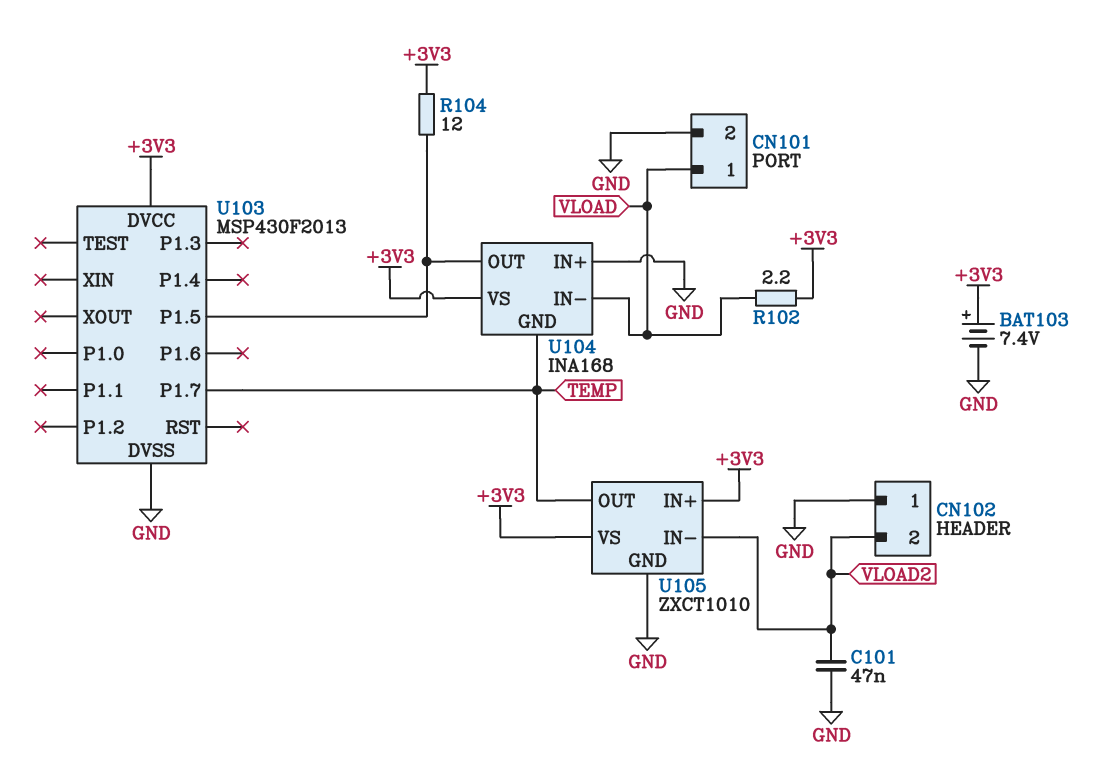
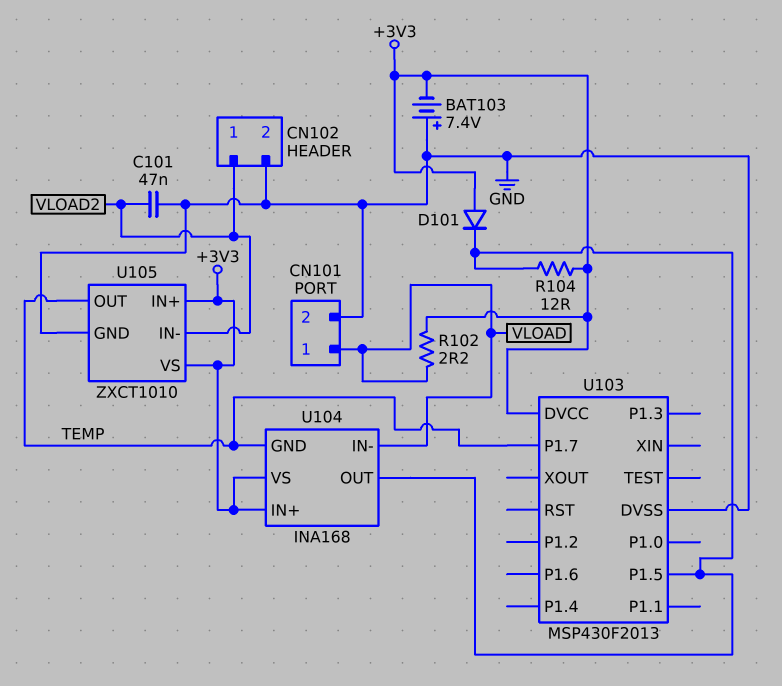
BAT103: 7.4V (plus +3V3, minus GND) -> 7.4V (plus GND, minus +3V3)
CN102 pin 1: GND -> VLOAD2
CN102 pin 2: VLOAD2 -> GND
D101: none -> diode (A +3V3, K U103/P1.5)
U104 pin IN+: GND -> +3V3

